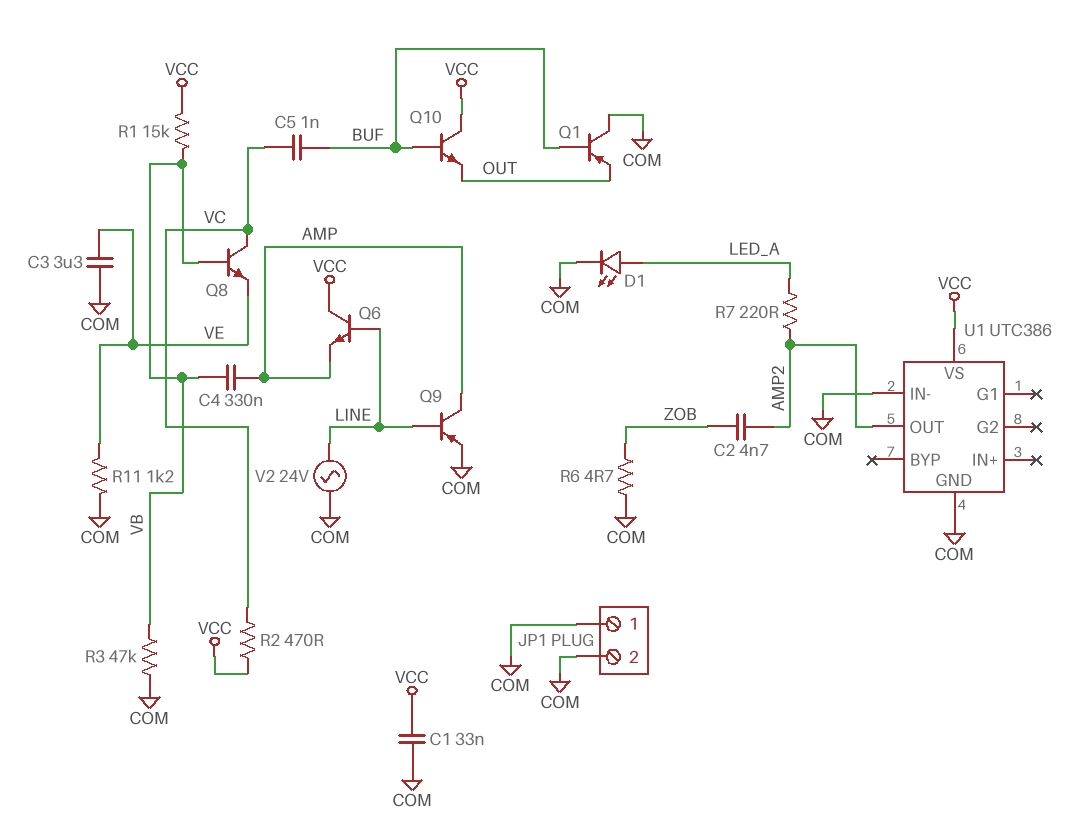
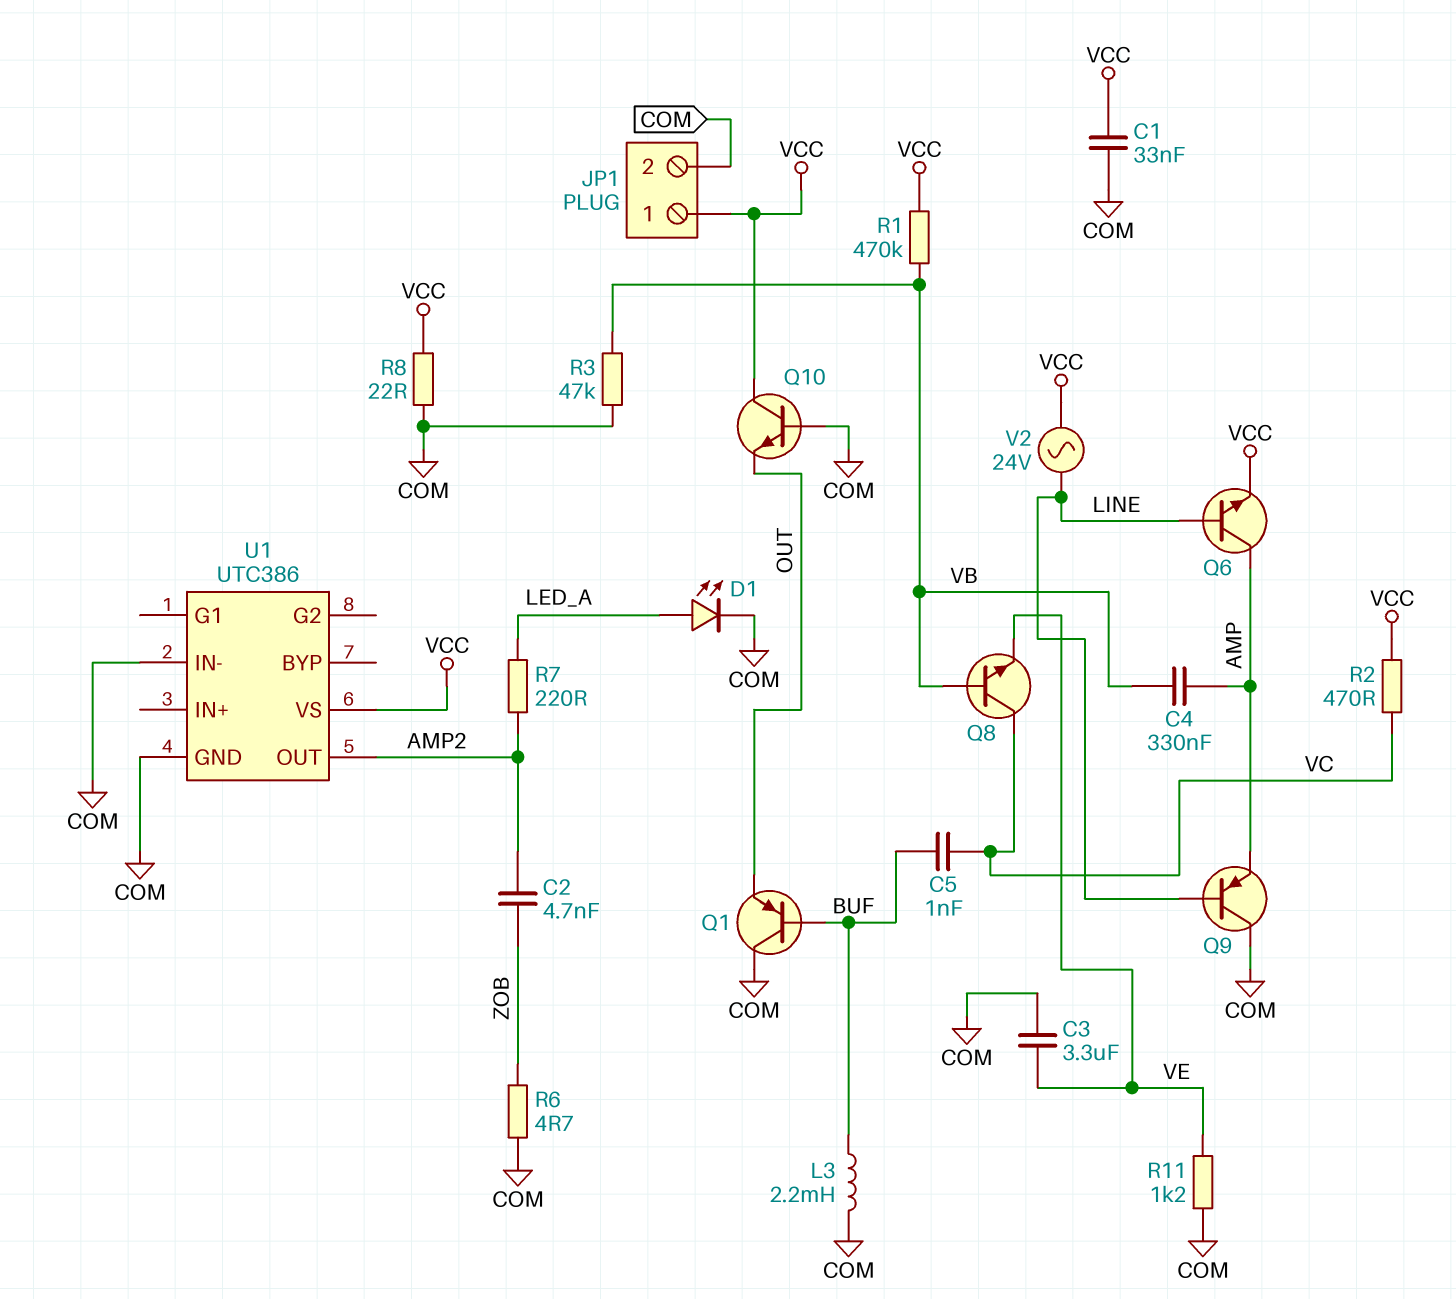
JP1 pin 1: COM -> VCC
L3: none -> 2.2mH (BUF, COM)
Q6: NPN (B LINE, C VCC, E AMP) -> NPN (B LINE, C AMP, E VCC)
Q9: PNP (B LINE, C AMP, E COM) -> PNP (B LINE, C COM, E AMP)
Q10: NPN (B BUF, C VCC, E OUT) -> NPN (B COM, C VCC, E OUT)
R1: 15k (VB, VCC) -> 470k (VB, VCC)
R8: none -> 22 (COM, VCC)
V2: AC 24V (COM, LINE) -> AC 24V (LINE, VCC)

